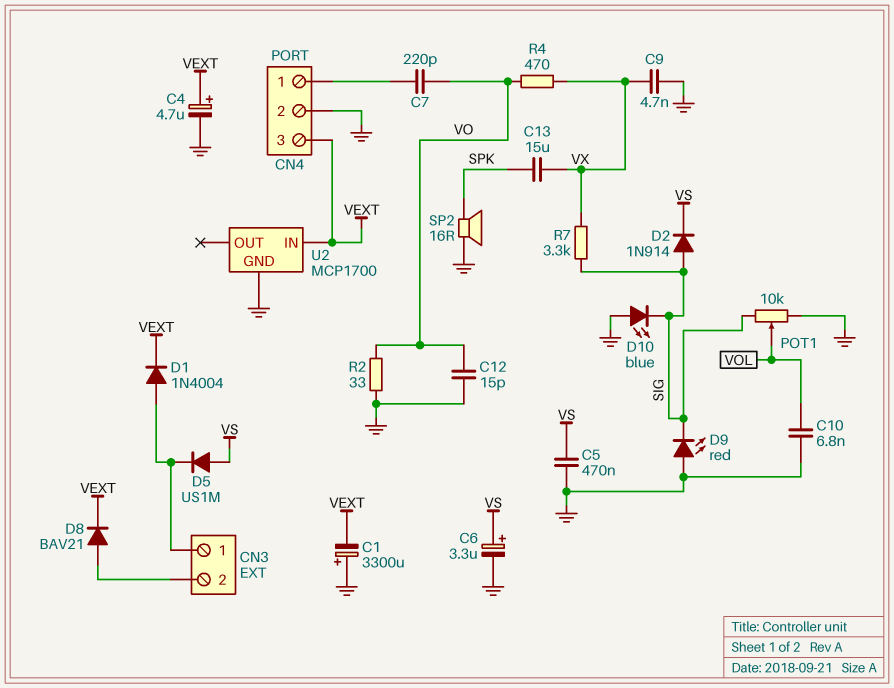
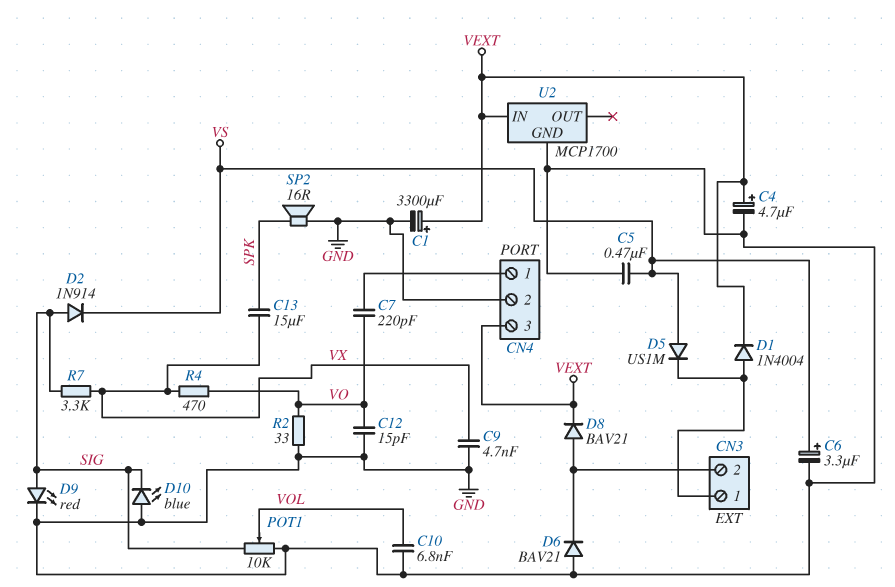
C1: 3300uF (plus GND, minus VEXT) -> 3300uF (plus VEXT, minus GND)
D6: none -> diode BAV21 (A GND, K CN3/2)
D9: LED red (A GND, K SIG) -> LED red (A SIG, K GND)

